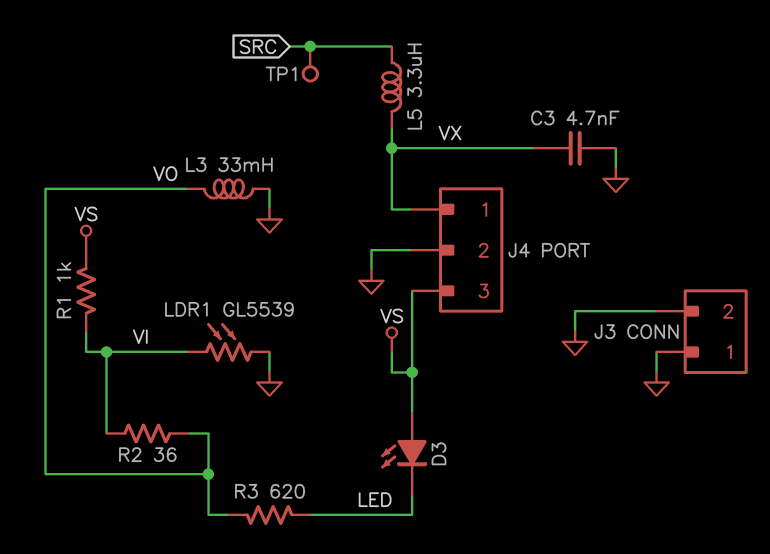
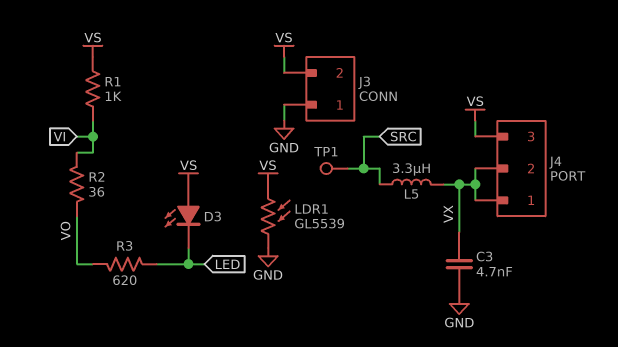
J3 pin 2: GND -> VS
J4 pin 2: GND -> VX
L3: 33mH (GND, VO) -> none
LDR1: GL5539 (GND, VI) -> GL5539 (GND, VS)

